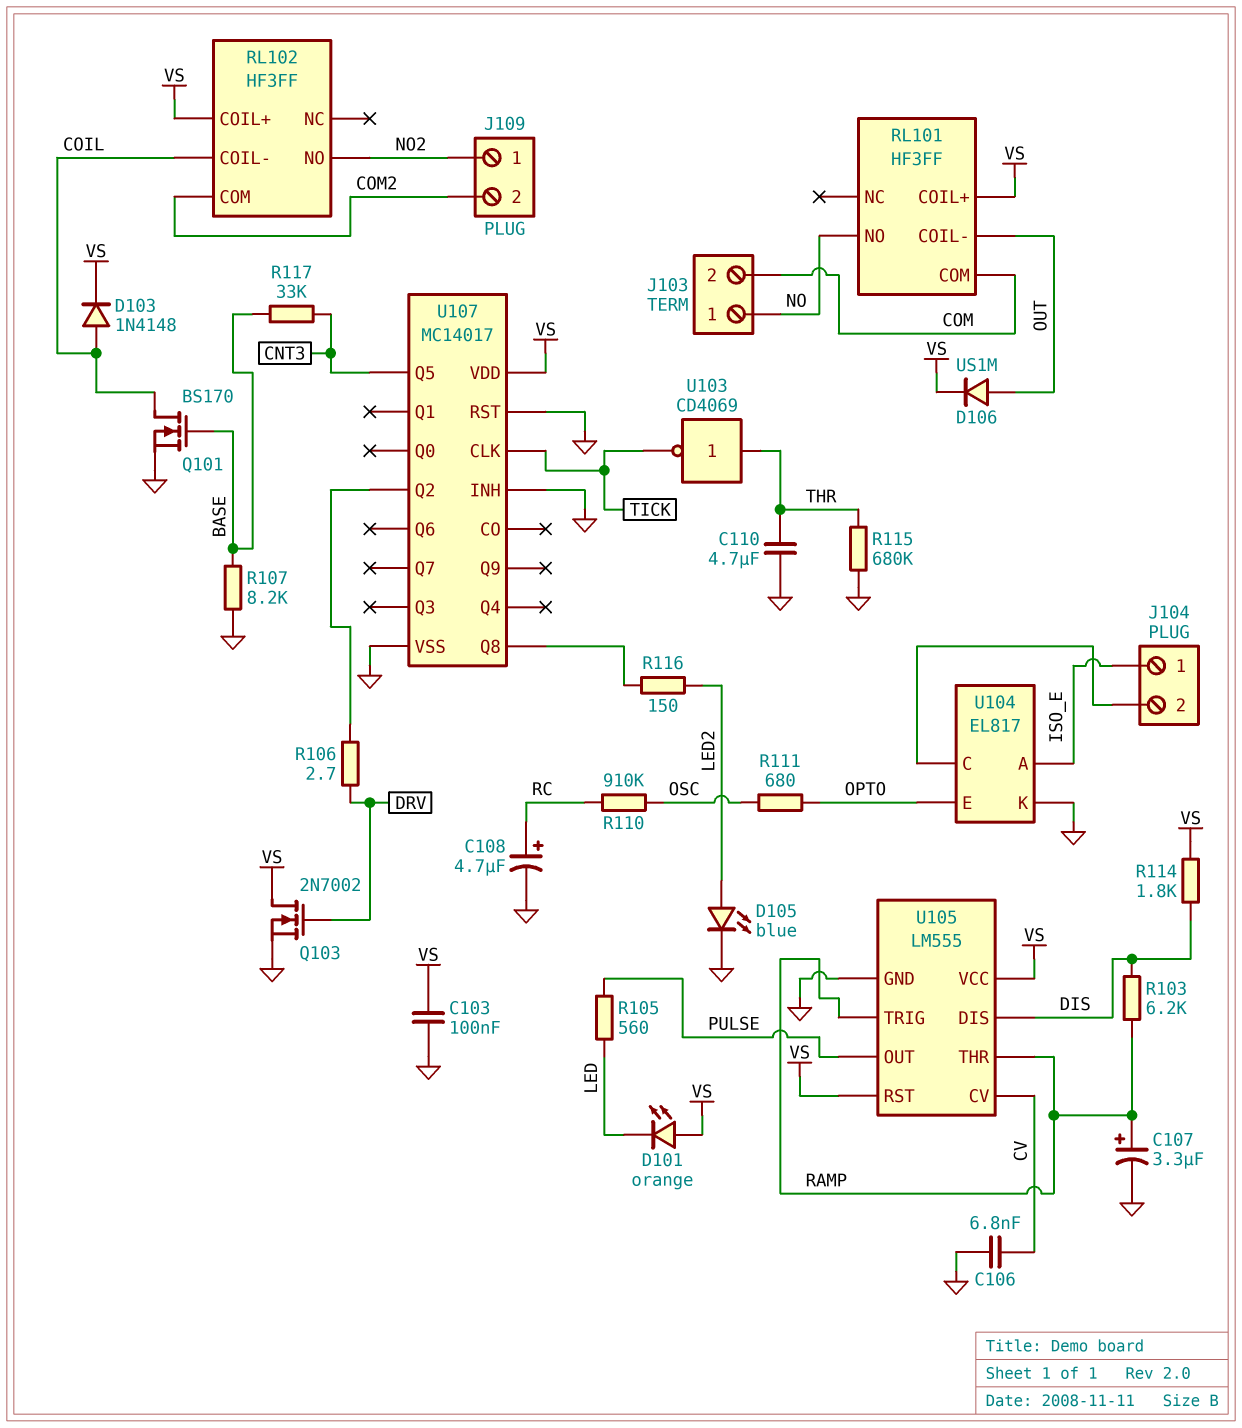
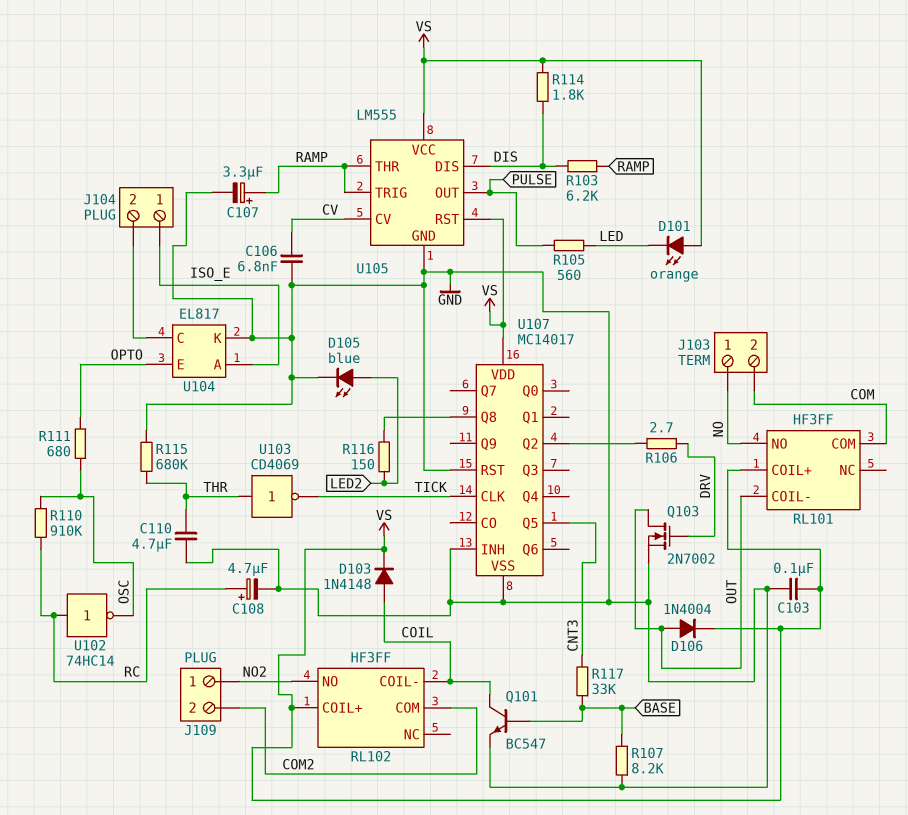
D106: diode US1M (A OUT, K VS) -> diode 1N4004 (A OUT, K VS)
Q101: NMOS BS170 (G BASE, D COIL, S GND) -> NPN BC547 (B BASE, C COIL, E GND)
Q103: NMOS 2N7002 (G DRV, D VS, S GND) -> NMOS 2N7002 (G DRV, D OUT, S GND)
U102: none -> NOT 74HC14 (in RC, out OSC)

